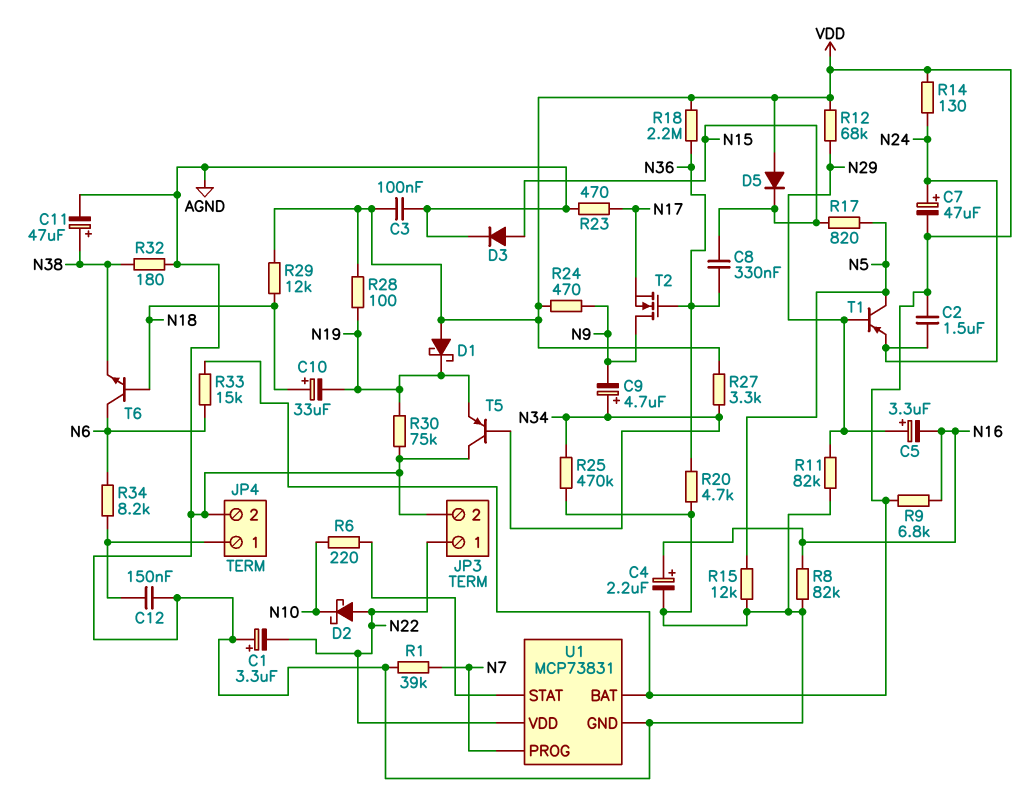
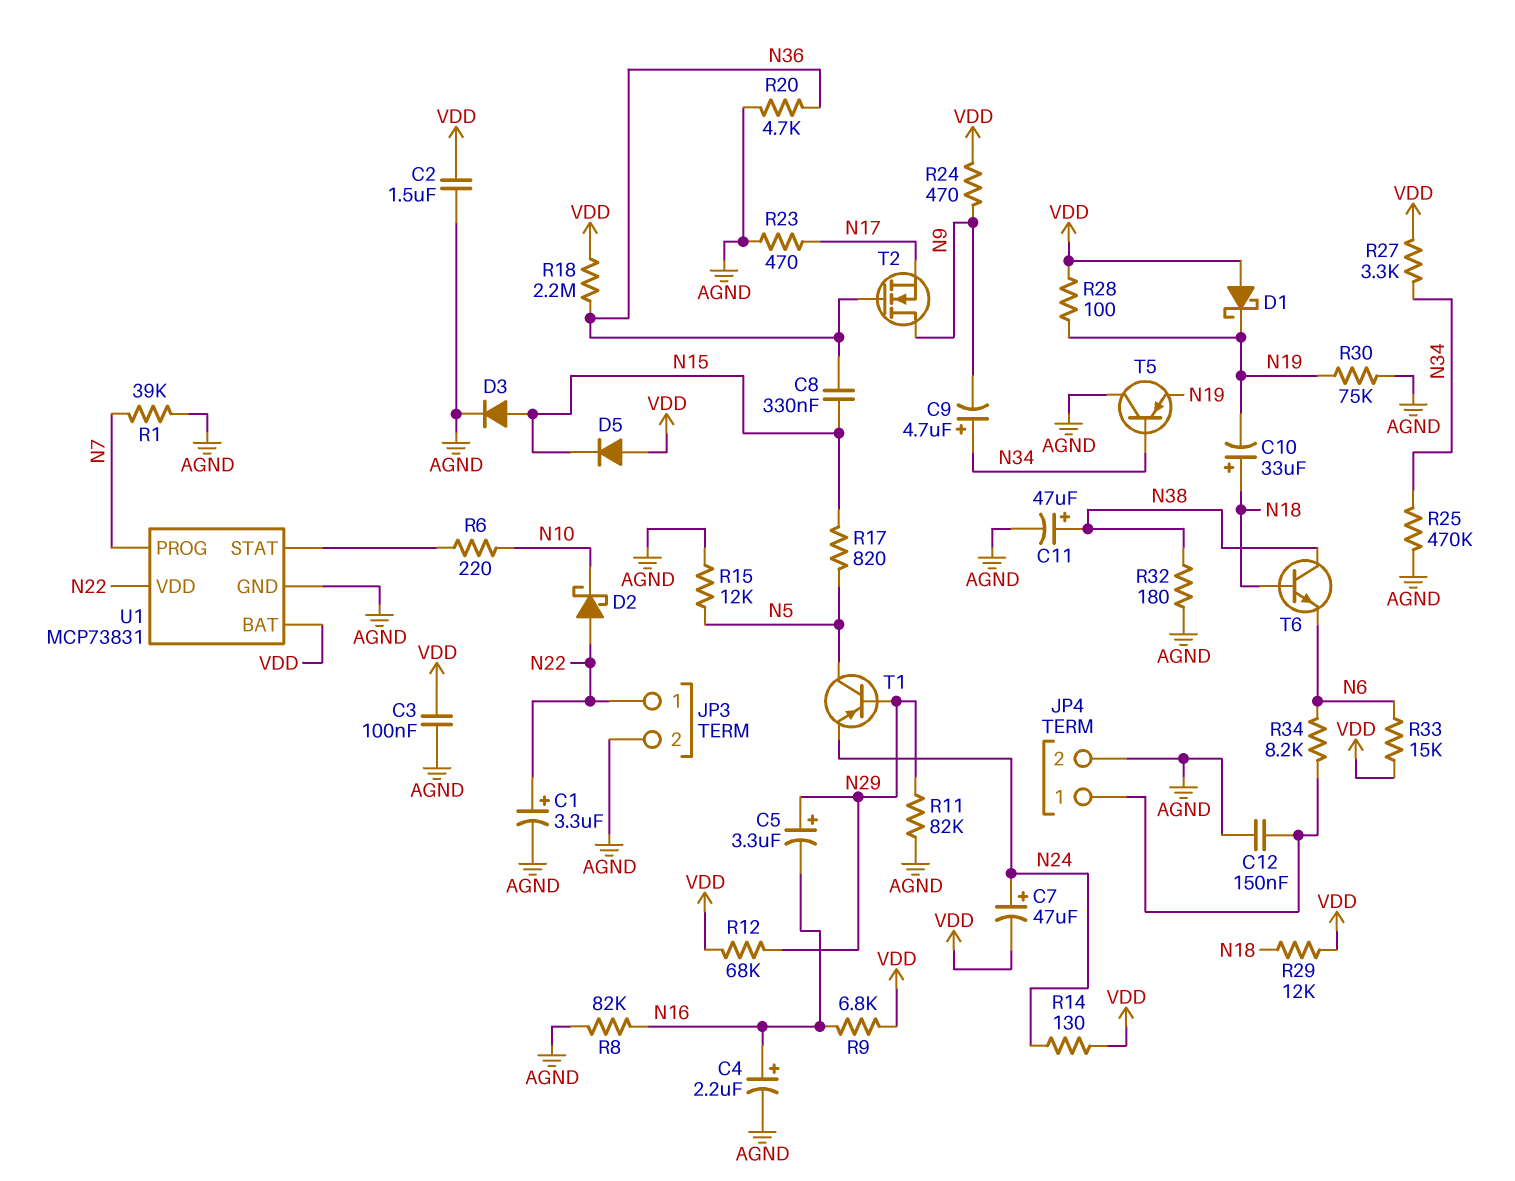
C1: 3.3uF (plus AGND, minus N22) -> 3.3uF (plus N22, minus AGND)
C2: 1.5uF (N24, VDD) -> 1.5uF (AGND, VDD)
T6: NPN (B N18, C N6, E N38) -> NPN (B N18, C N38, E N6)

